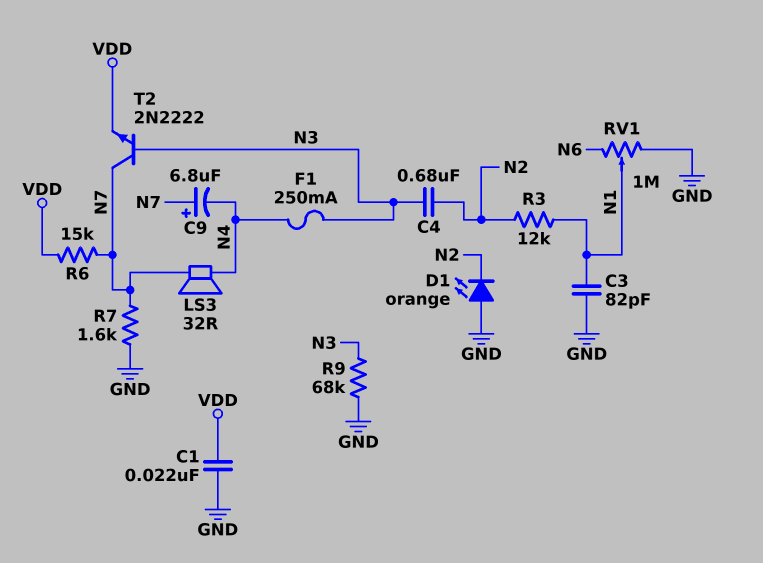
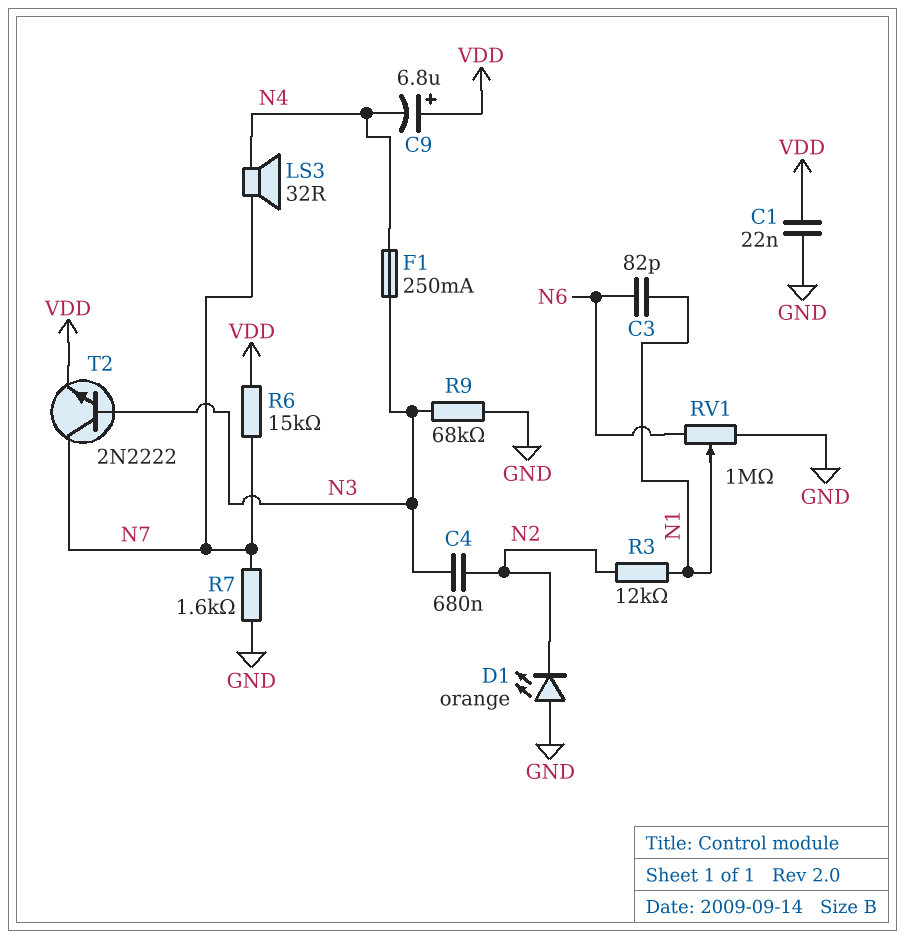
C3: 82pF (GND, N1) -> 82pF (N1, N6)
C9: 6.8uF (plus N7, minus N4) -> 6.8uF (plus VDD, minus N4)

